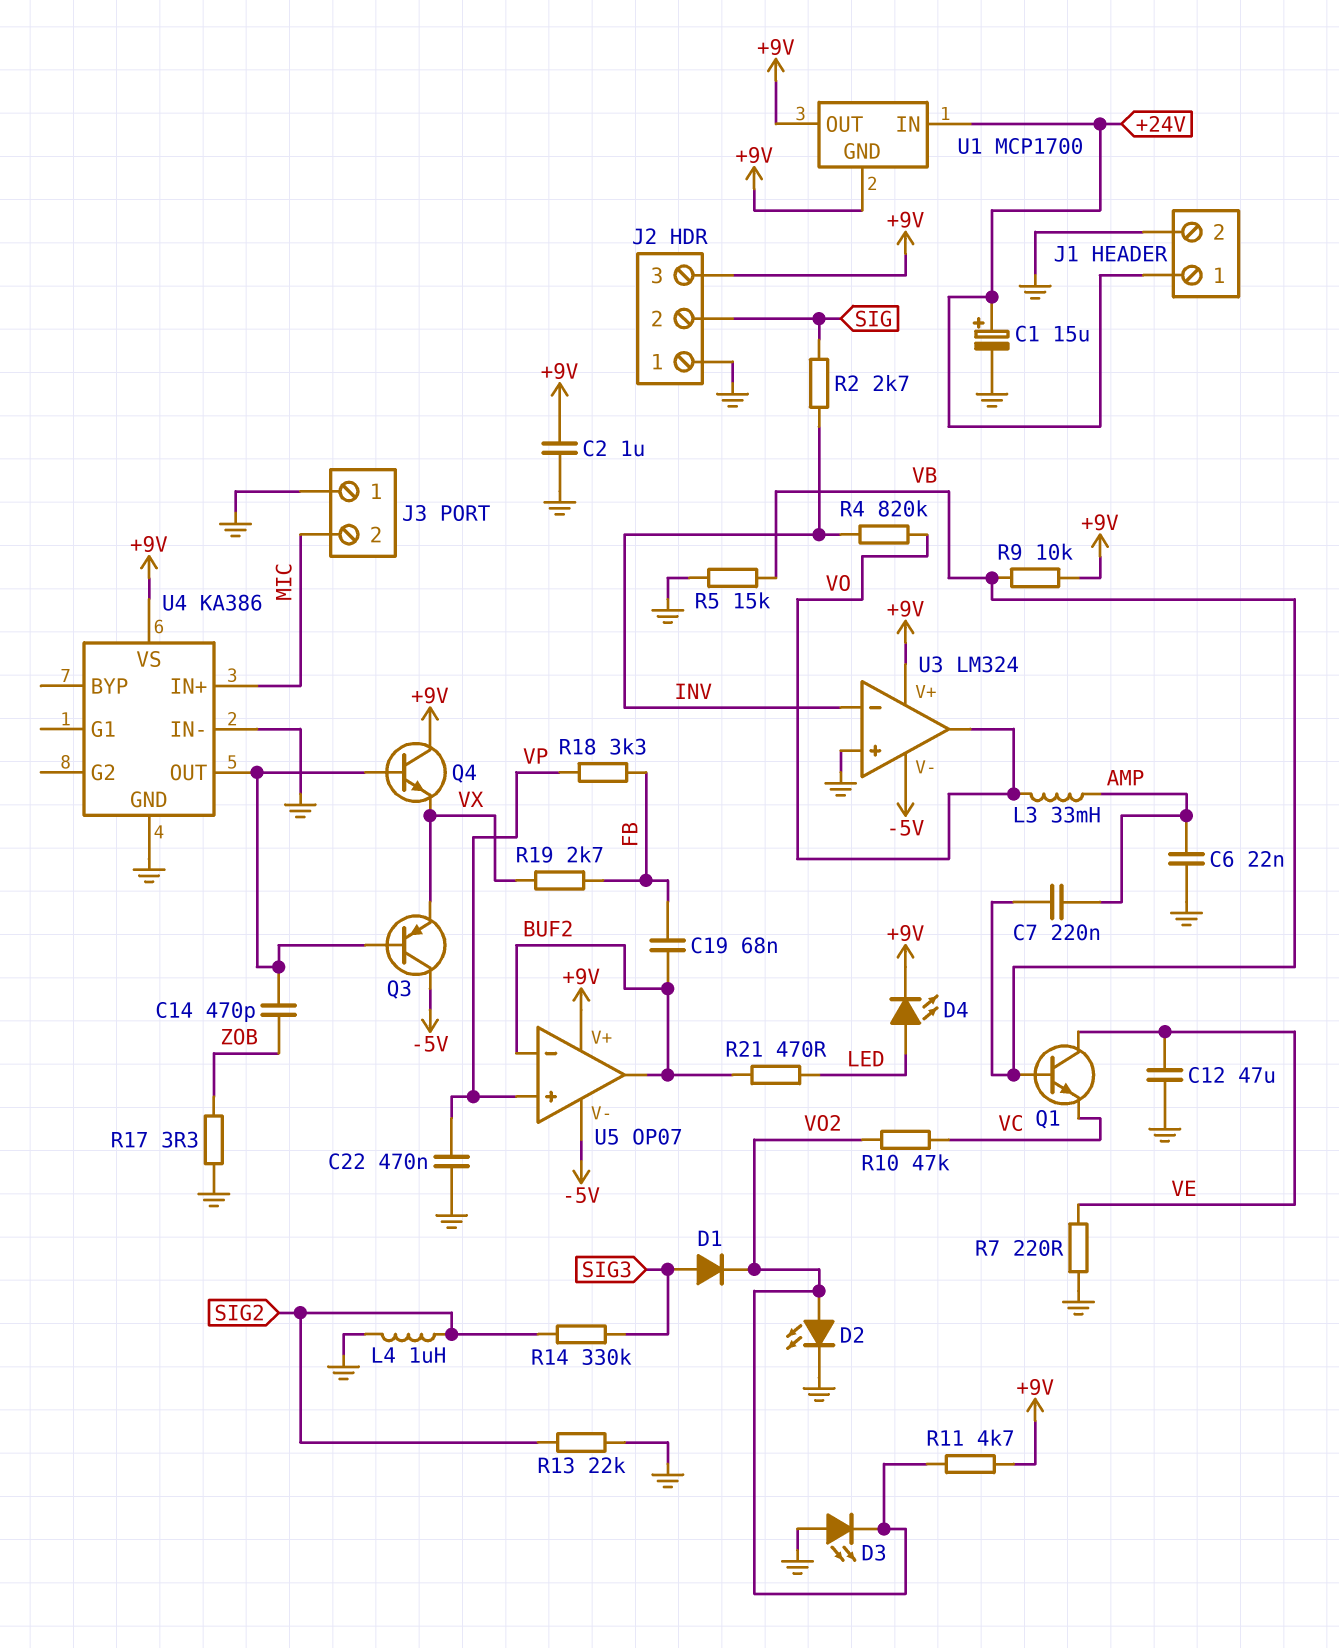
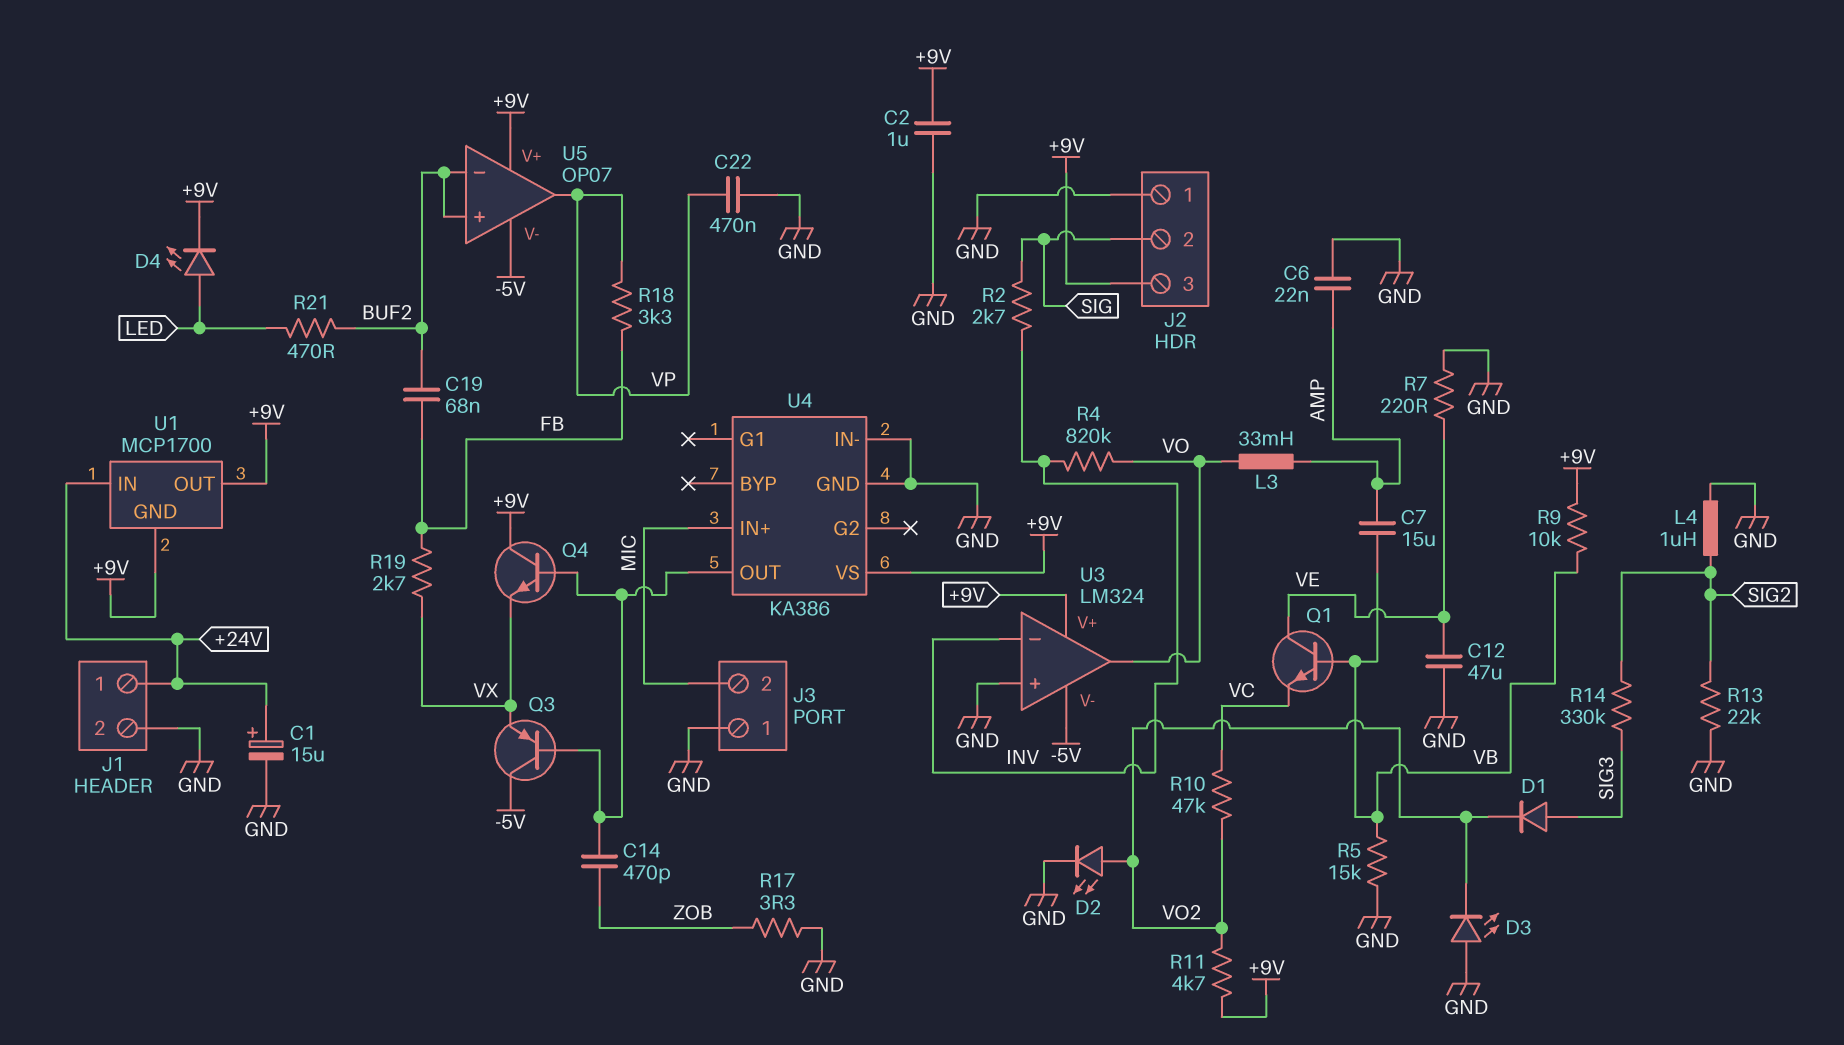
C7: 220nF (AMP, VB) -> 15uF (AMP, VB)
U5 pin in+: VP -> BUF2
U5 pin out: BUF2 -> VP

